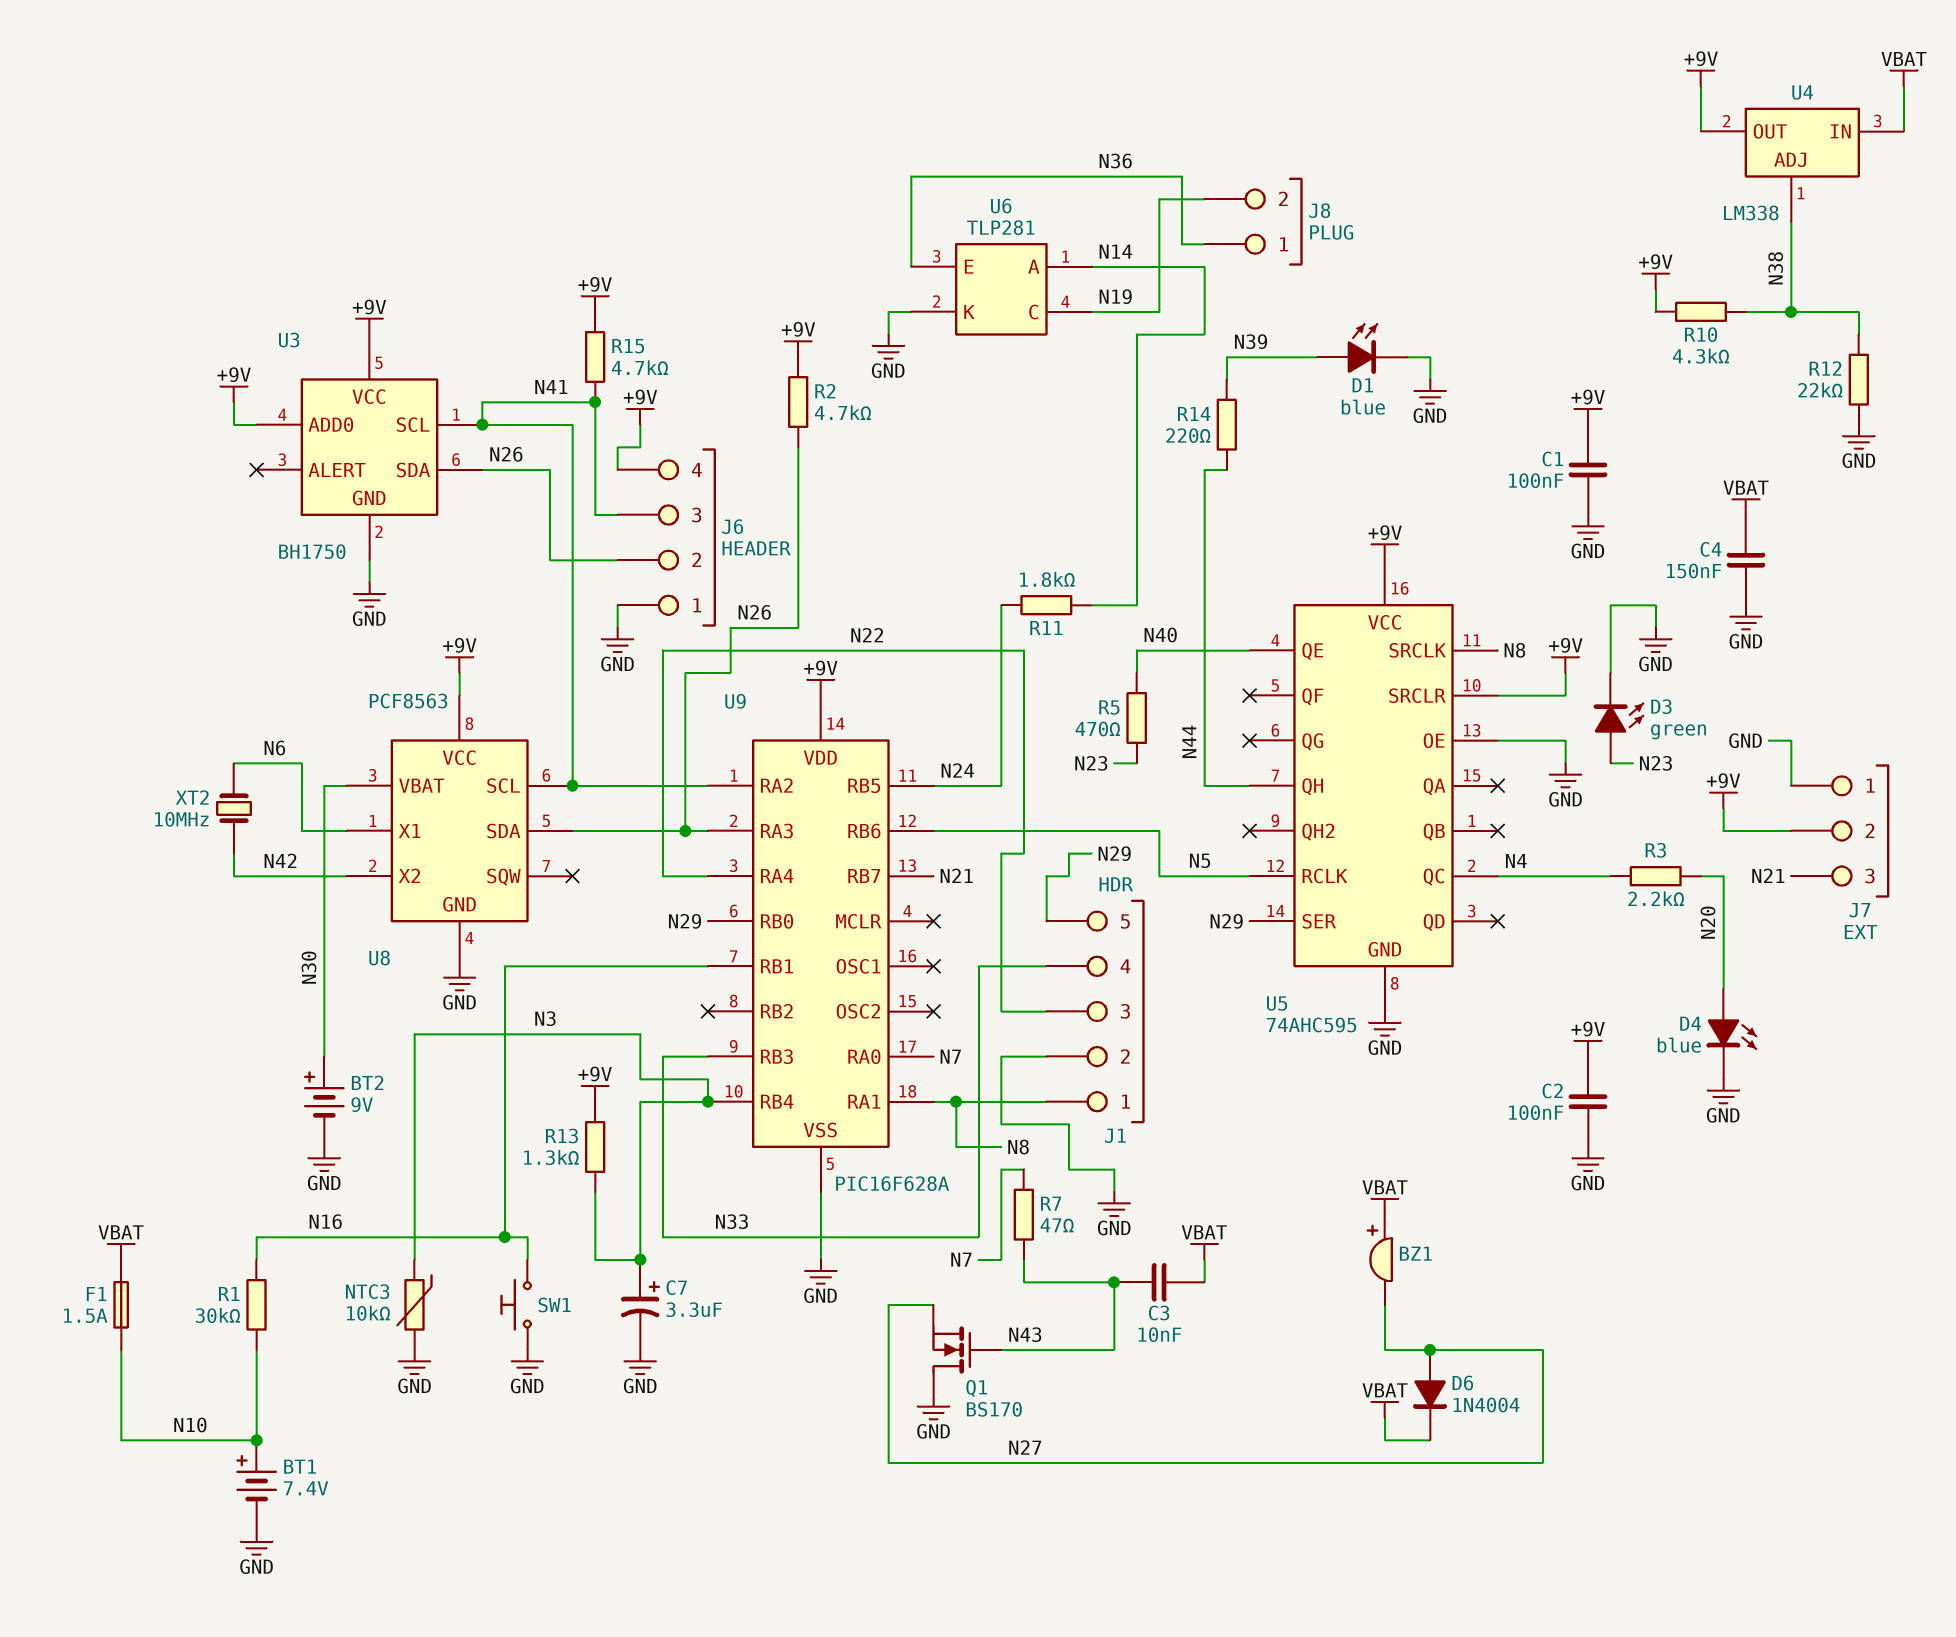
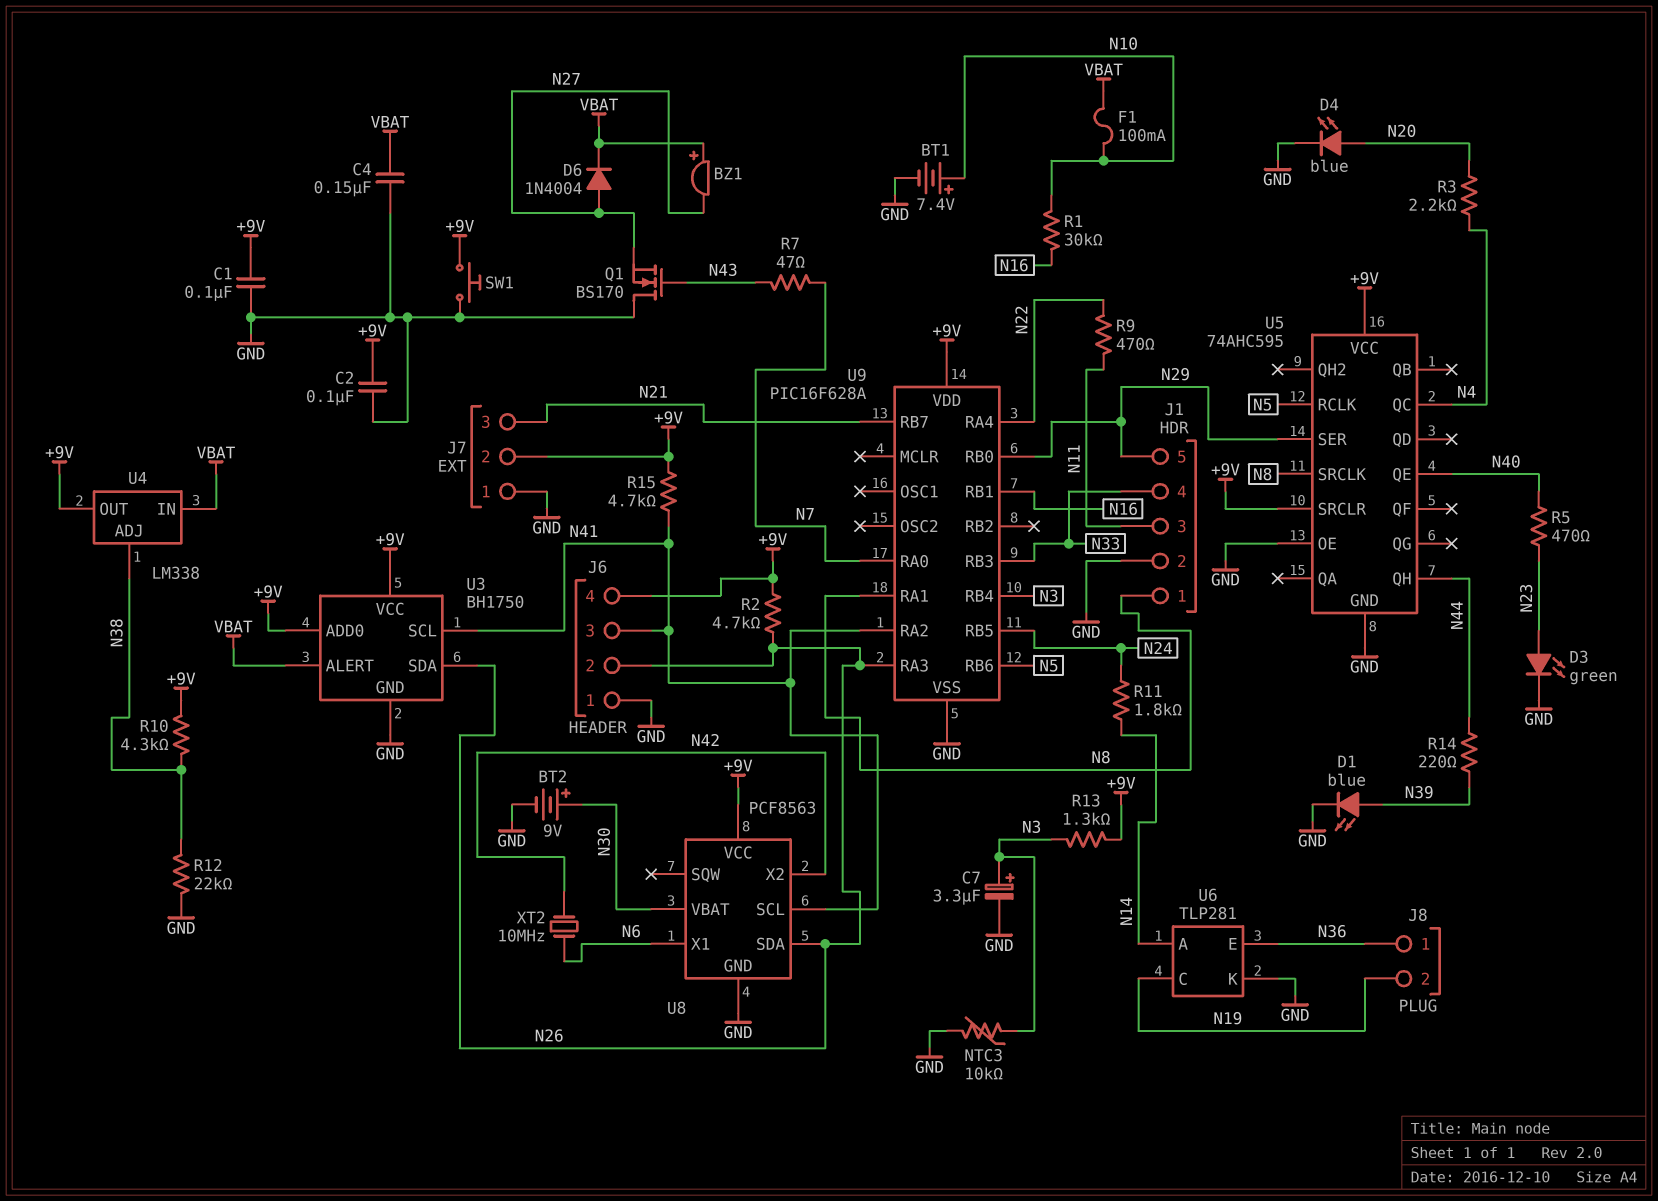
C3: 10nF (N43, VBAT) -> none
F1: 1.5A (N10, VBAT) -> 100mA (N10, VBAT)
J1 pin 3: N22 -> N11
R9: none -> 470 (N11, N22)
SW1: button (GND, N16) -> button (+9V, GND)
U3 pin ALERT: none -> VBAT

